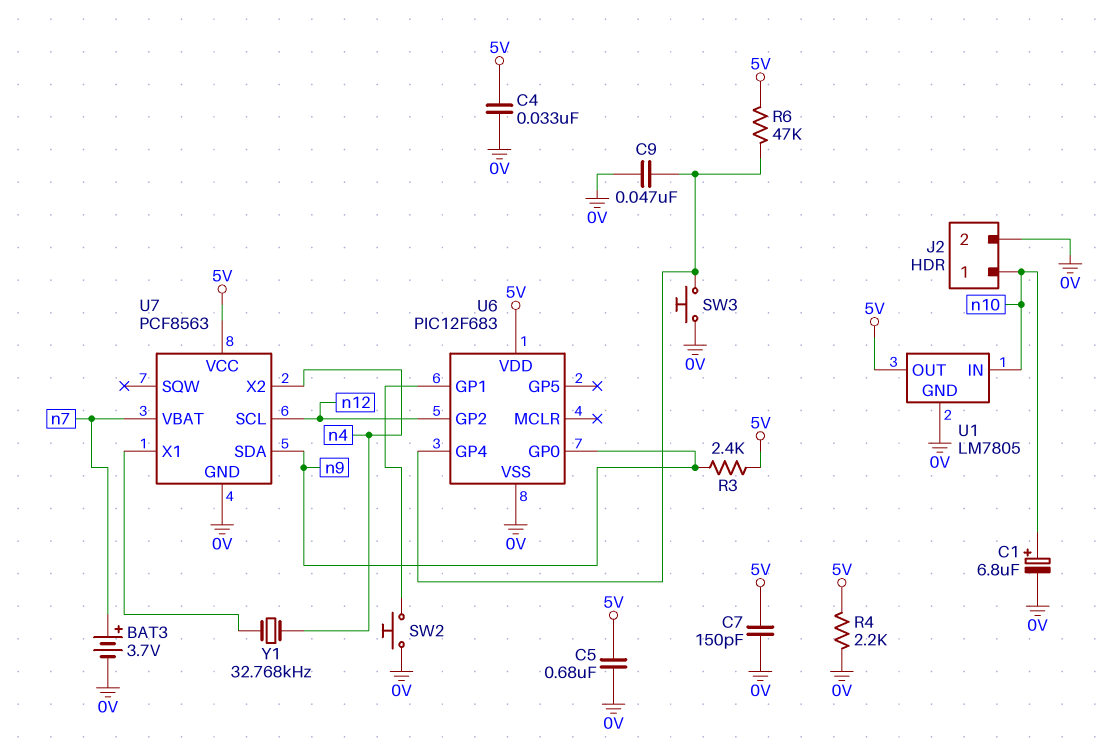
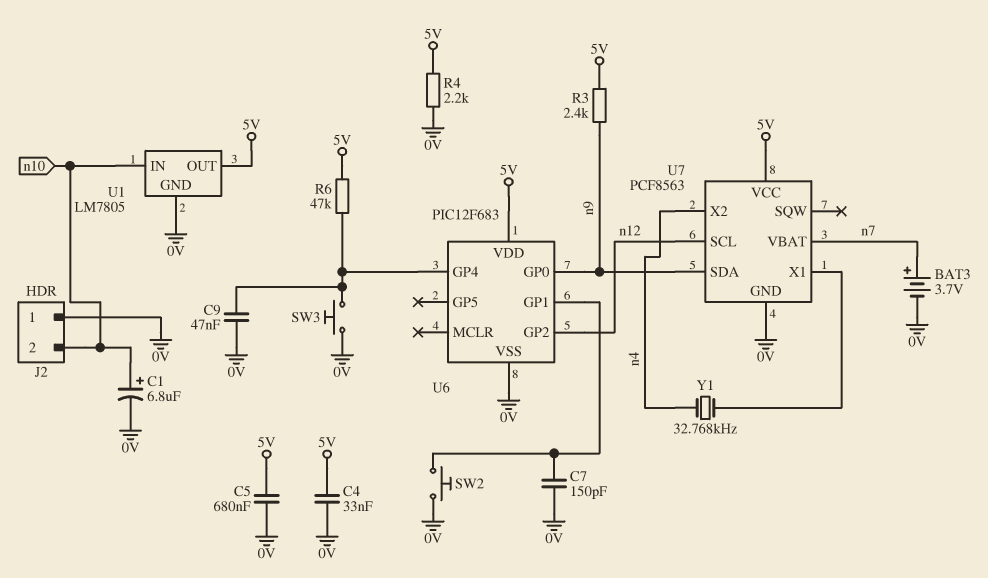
C7: 150pF (0V, 5V) -> 150pF (0V, U6/GP1)
J2 pin 1: n10 -> 0V
J2 pin 2: 0V -> n10

